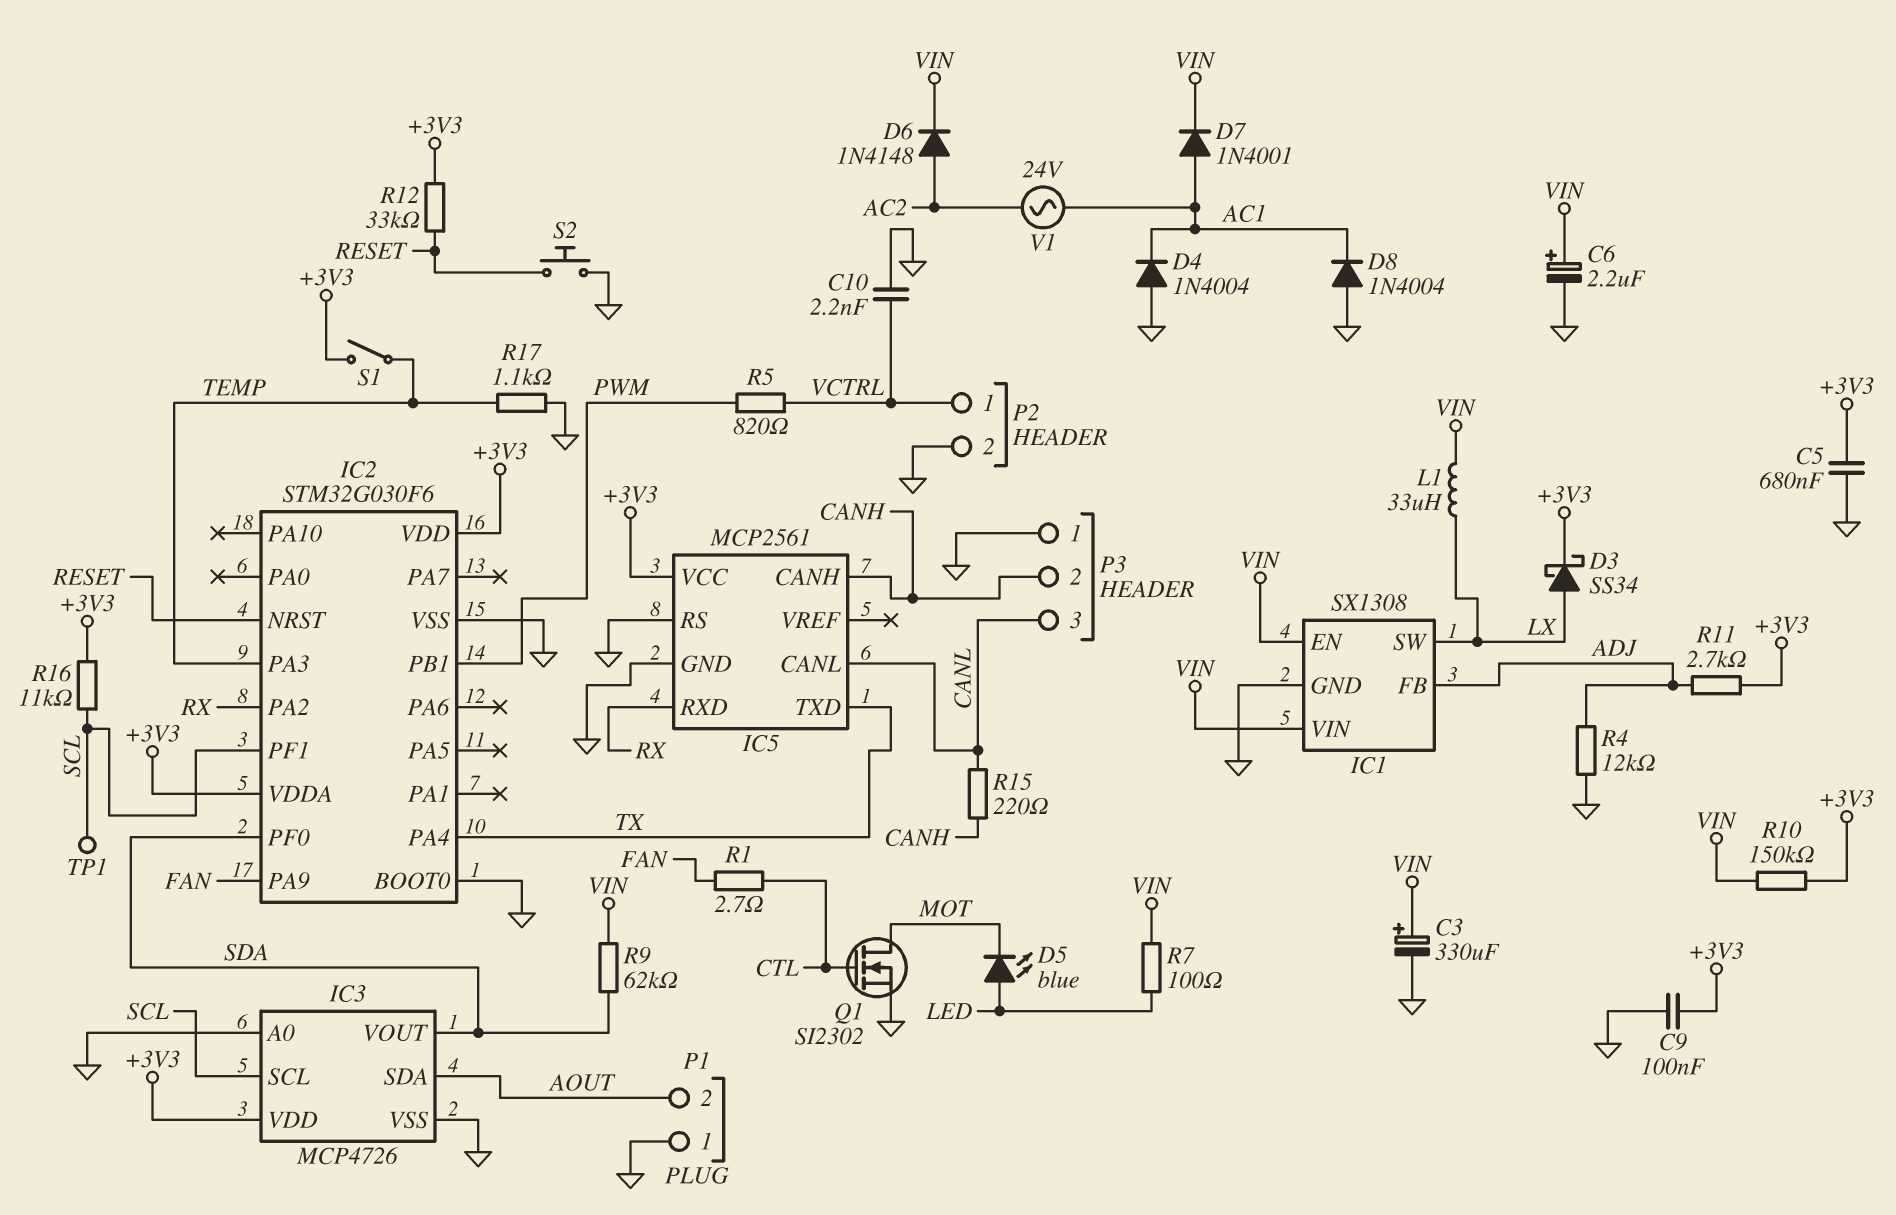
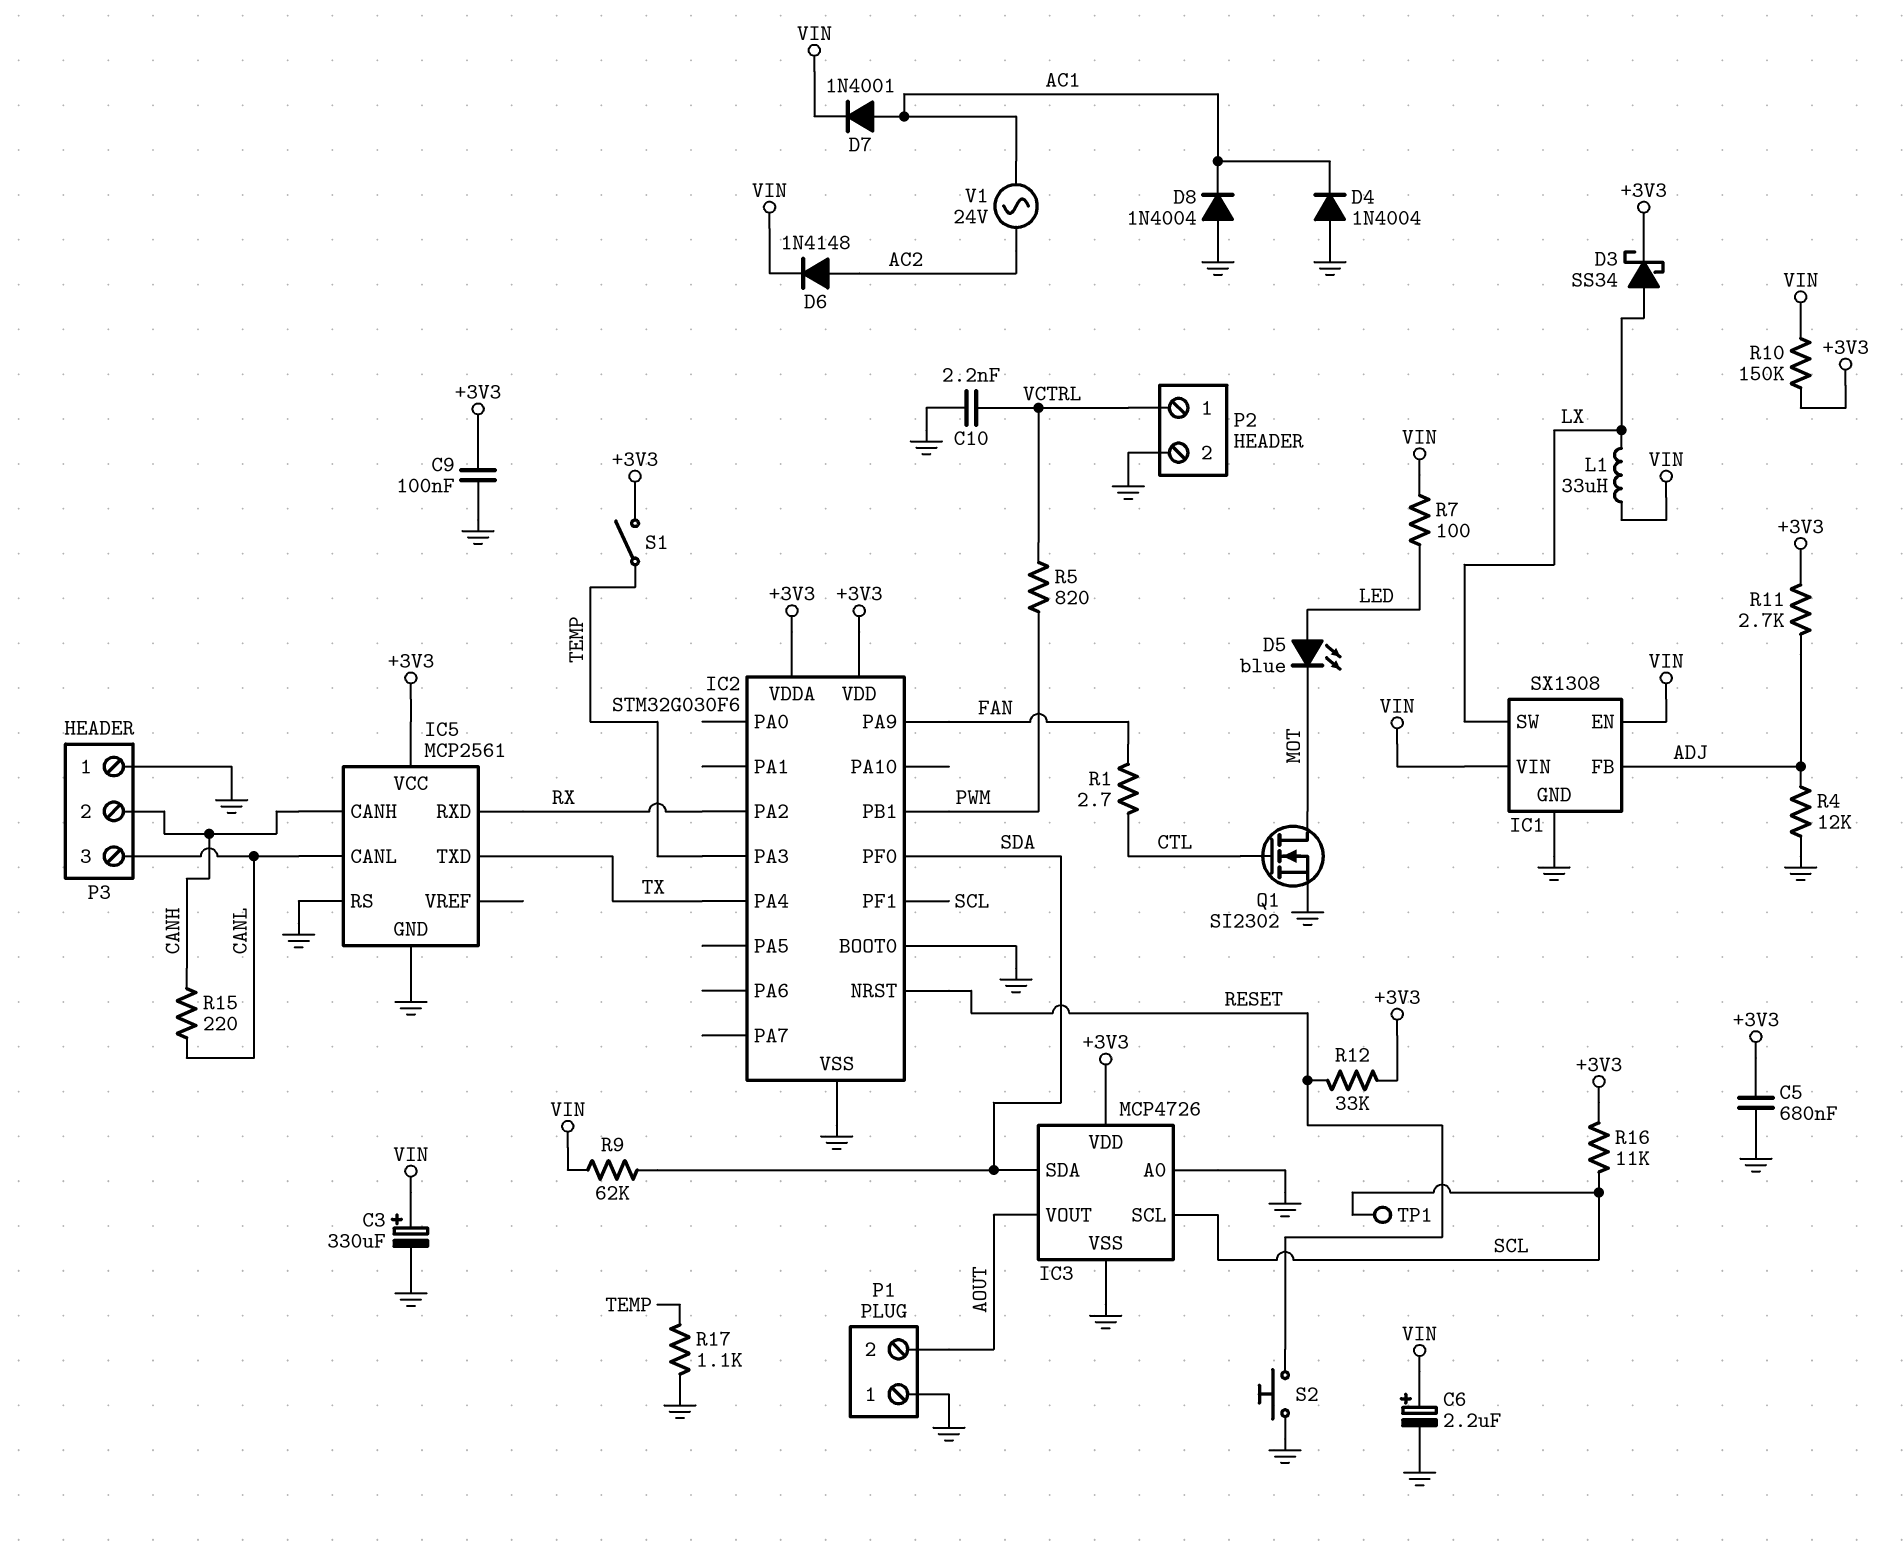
IC3 pin SDA: AOUT -> SDA
IC3 pin VOUT: SDA -> AOUT

